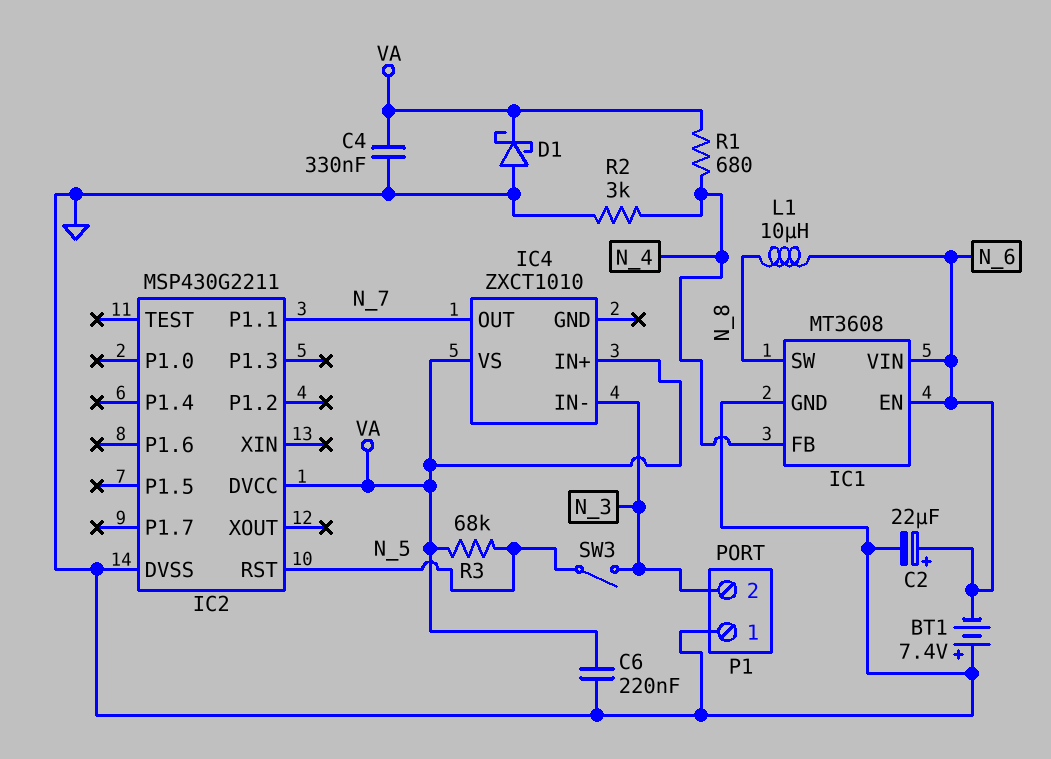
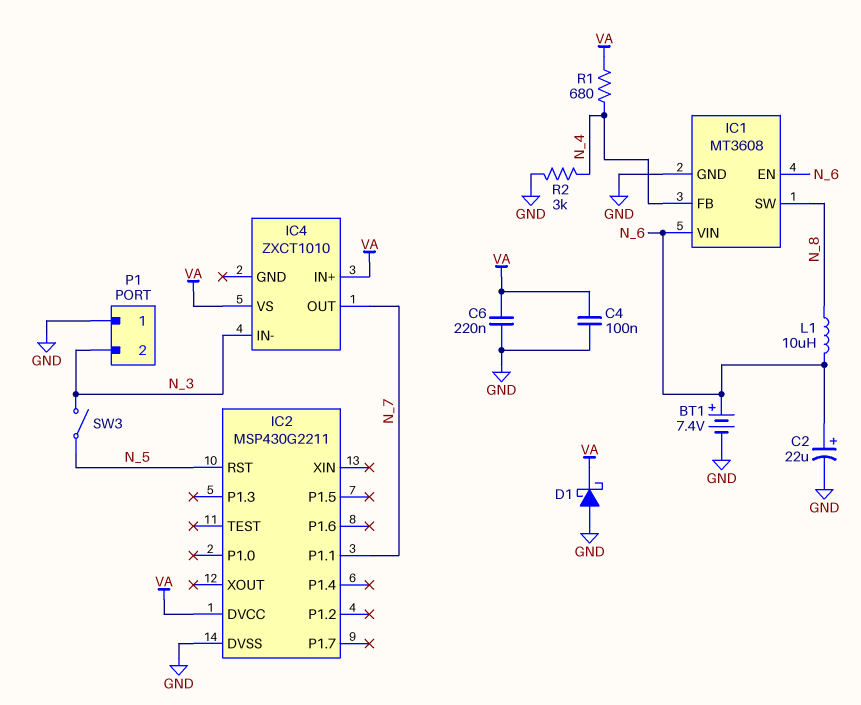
BT1: 7.4V (plus GND, minus N_6) -> 7.4V (plus N_6, minus GND)
C4: 330nF (GND, VA) -> 100nF (GND, VA)
R3: 68k (N_5, VA) -> none

